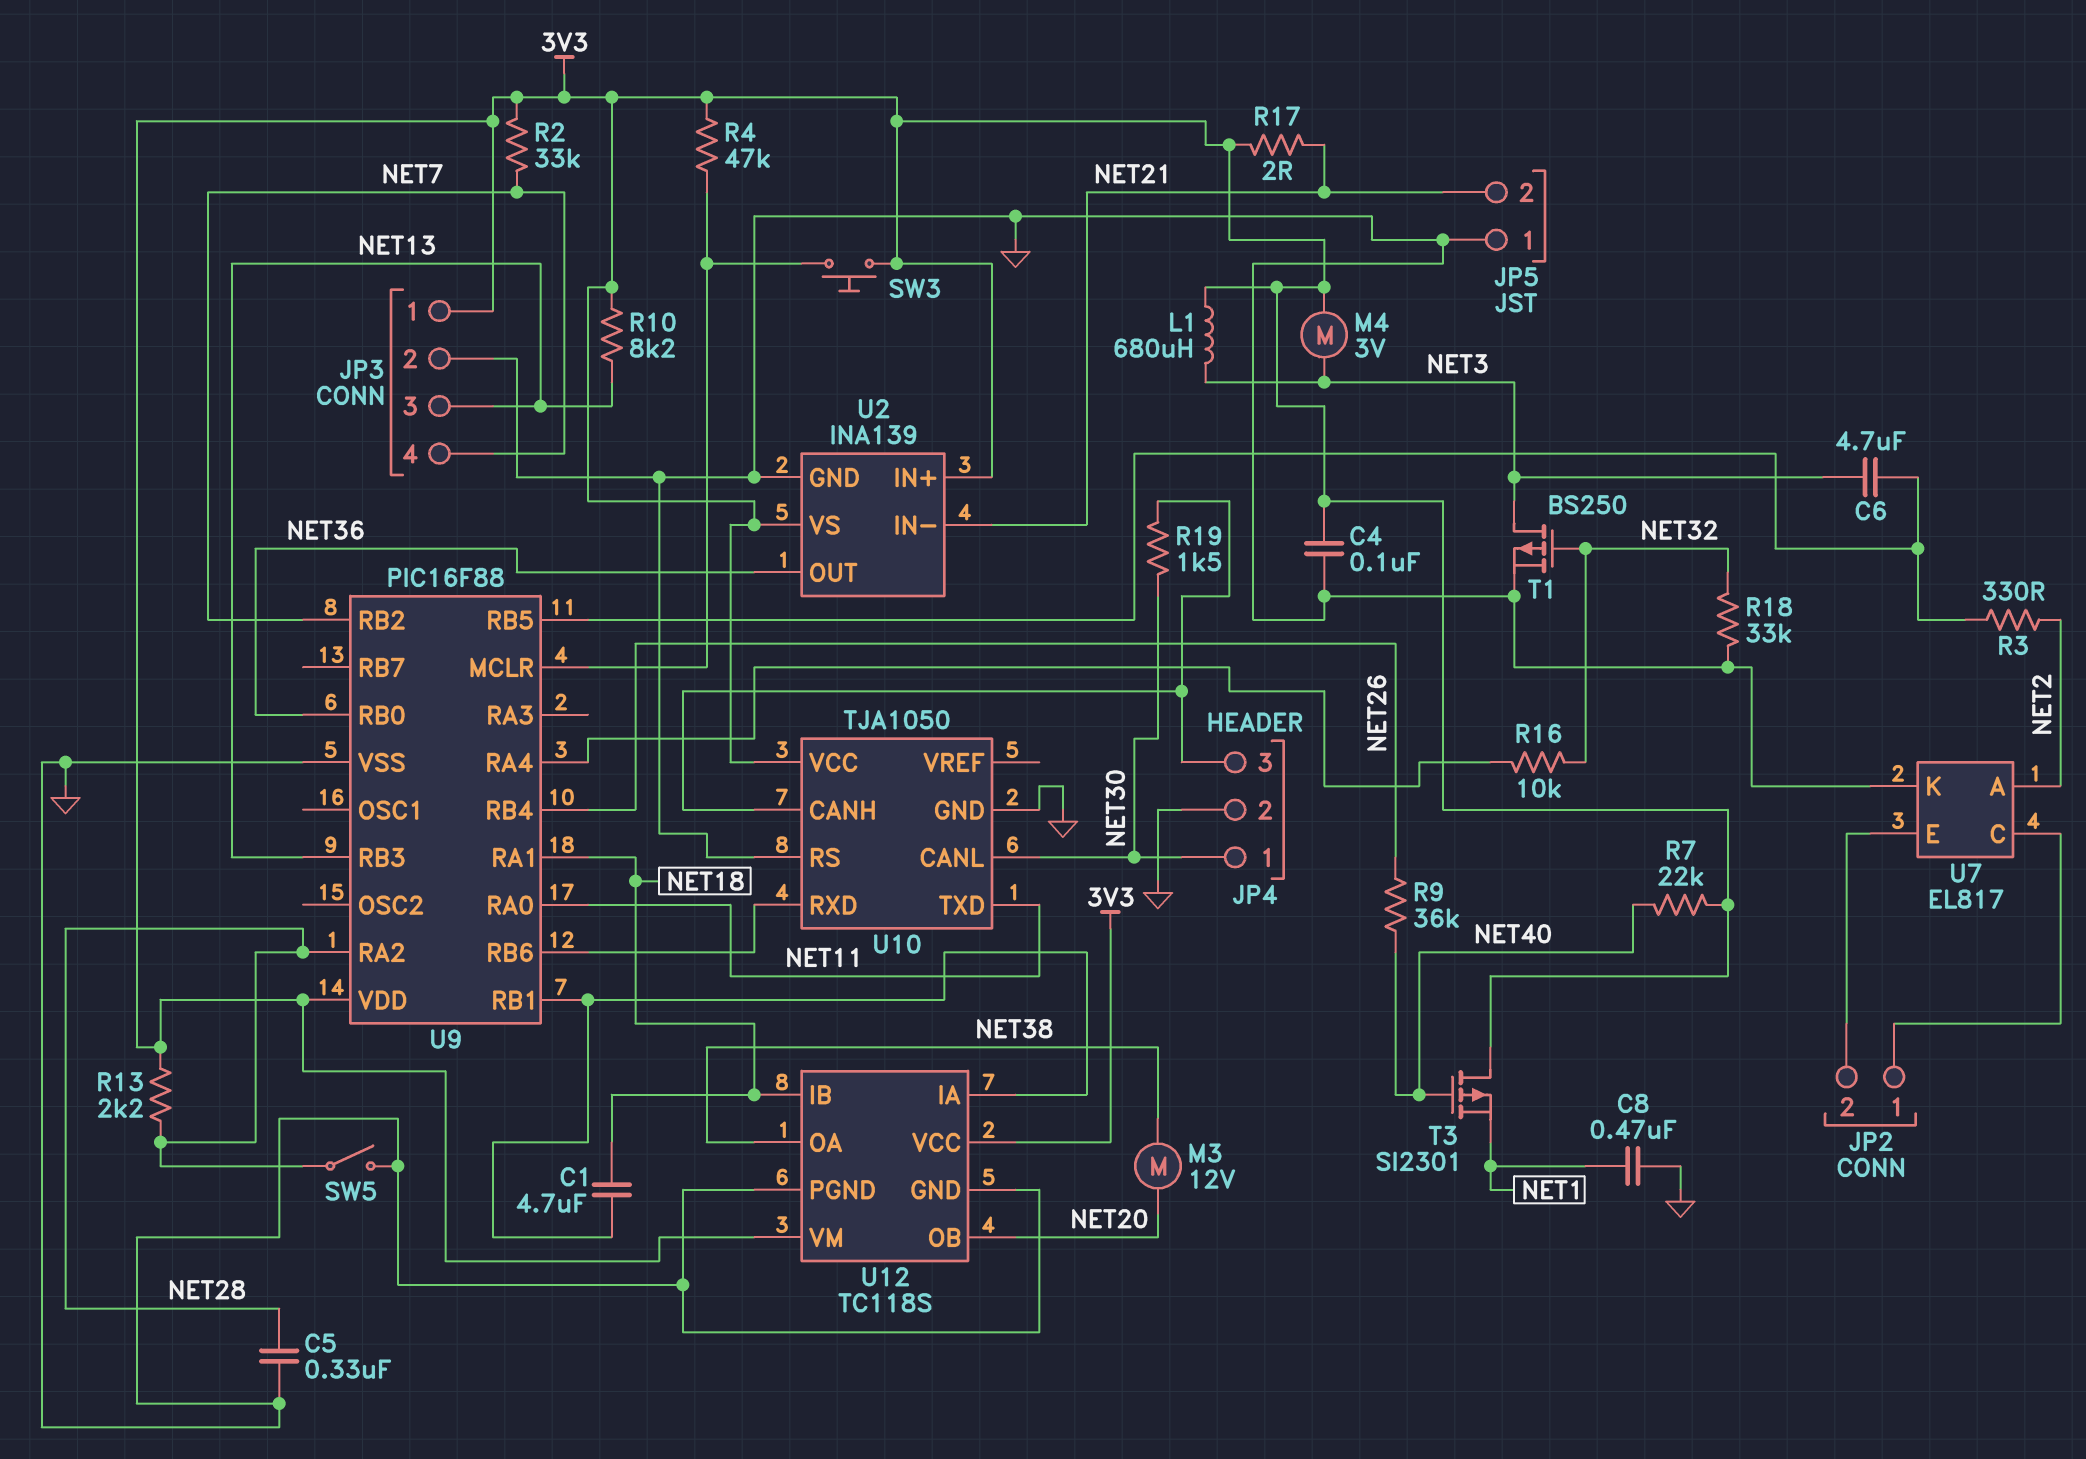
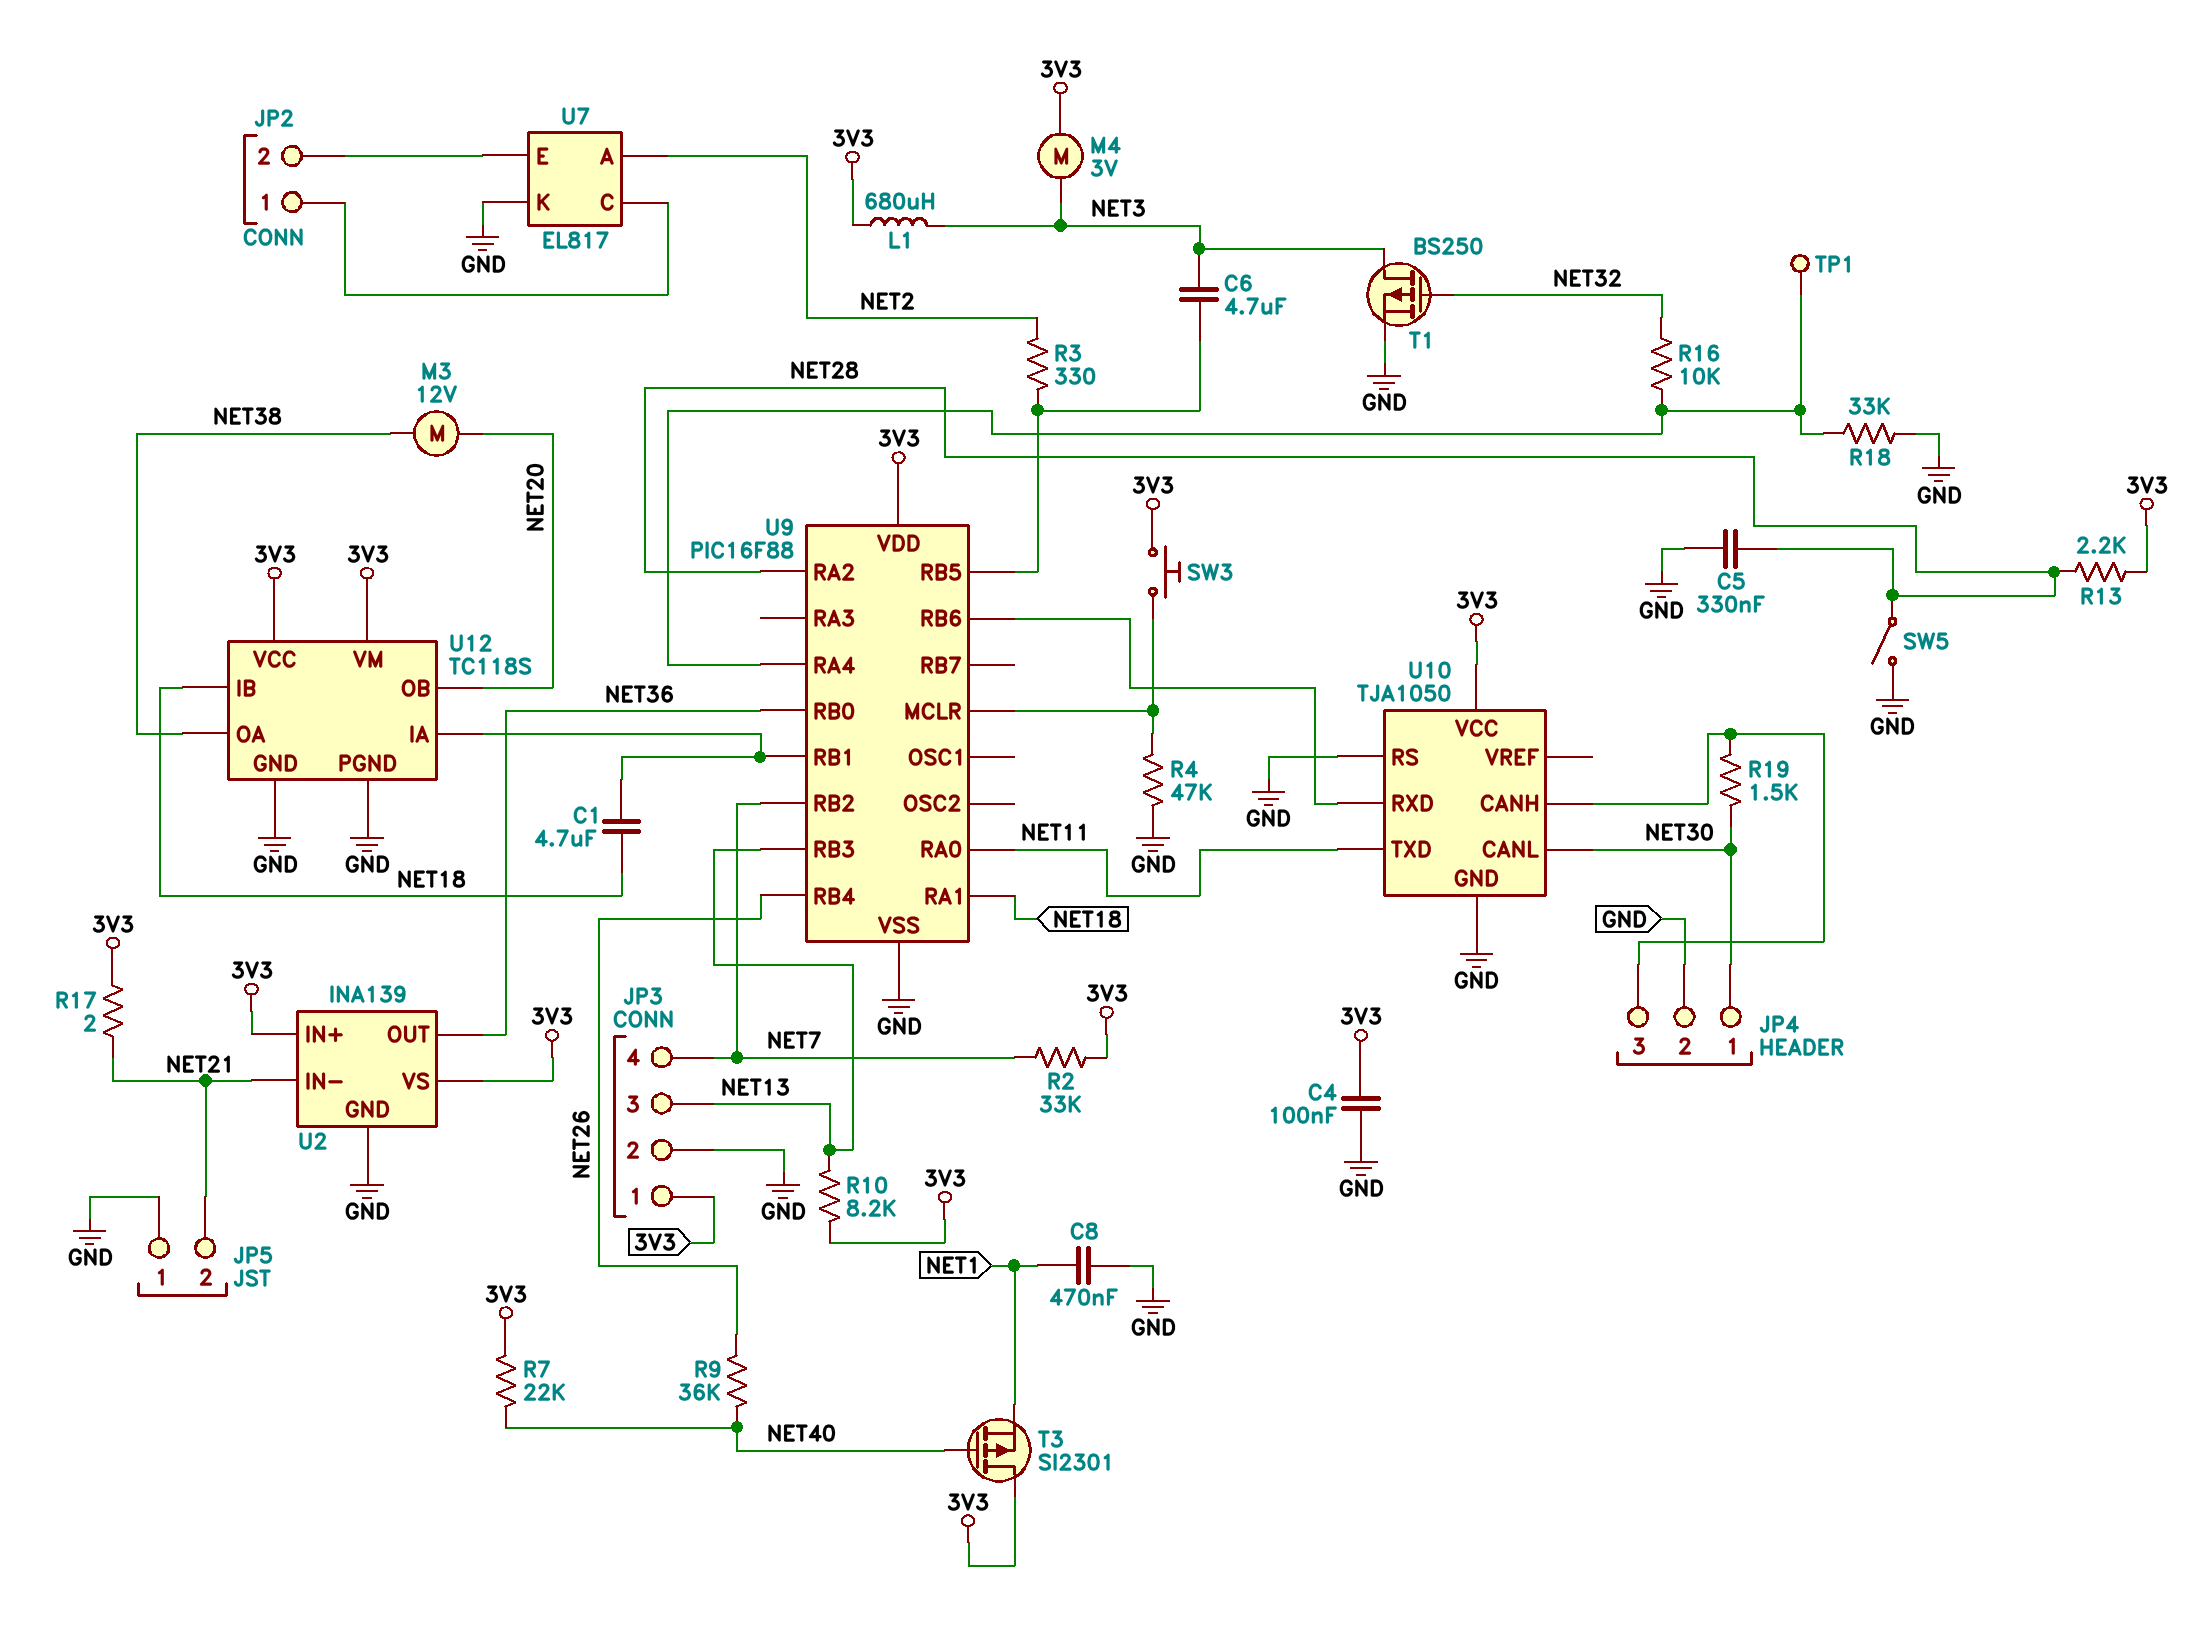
R4: 47k (3V3, U9/MCLR) -> 47k (GND, U9/MCLR)
R18: 33k (GND, NET32) -> 33k (GND, U9/RA4)
TP1: none -> test point (U9/RA4)

